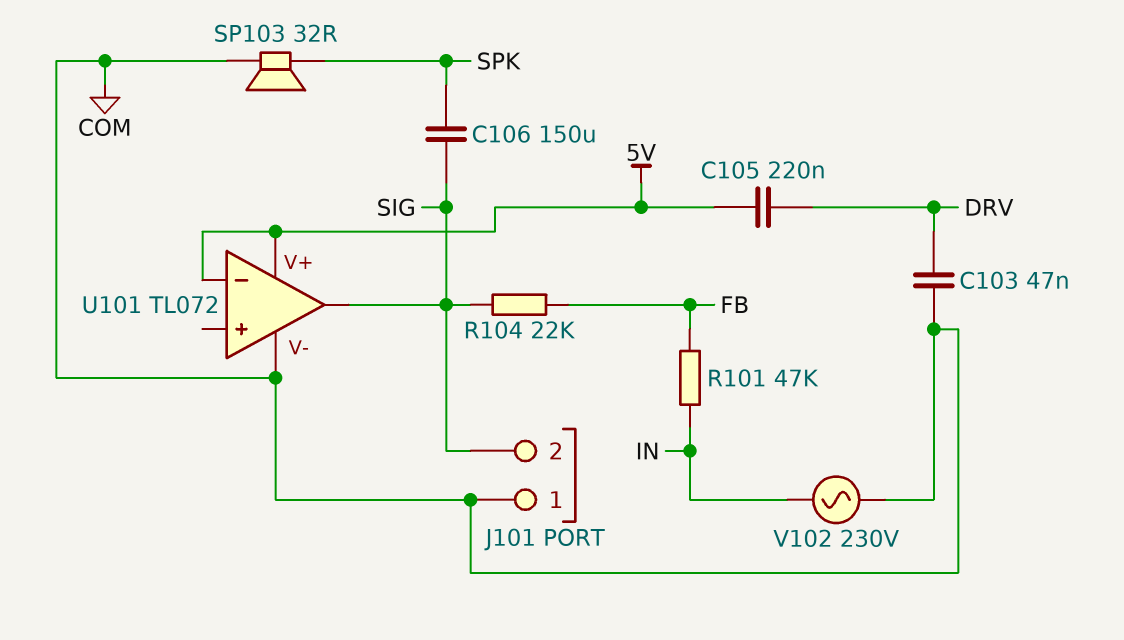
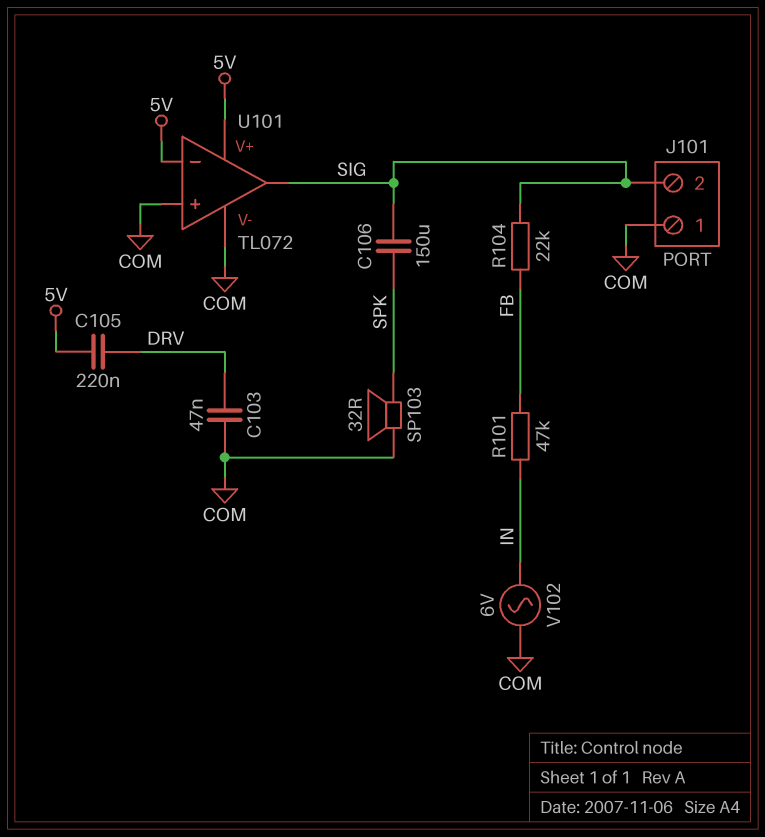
U101 pin in+: none -> COM
V102: AC 230V (COM, IN) -> AC 6V (COM, IN)

